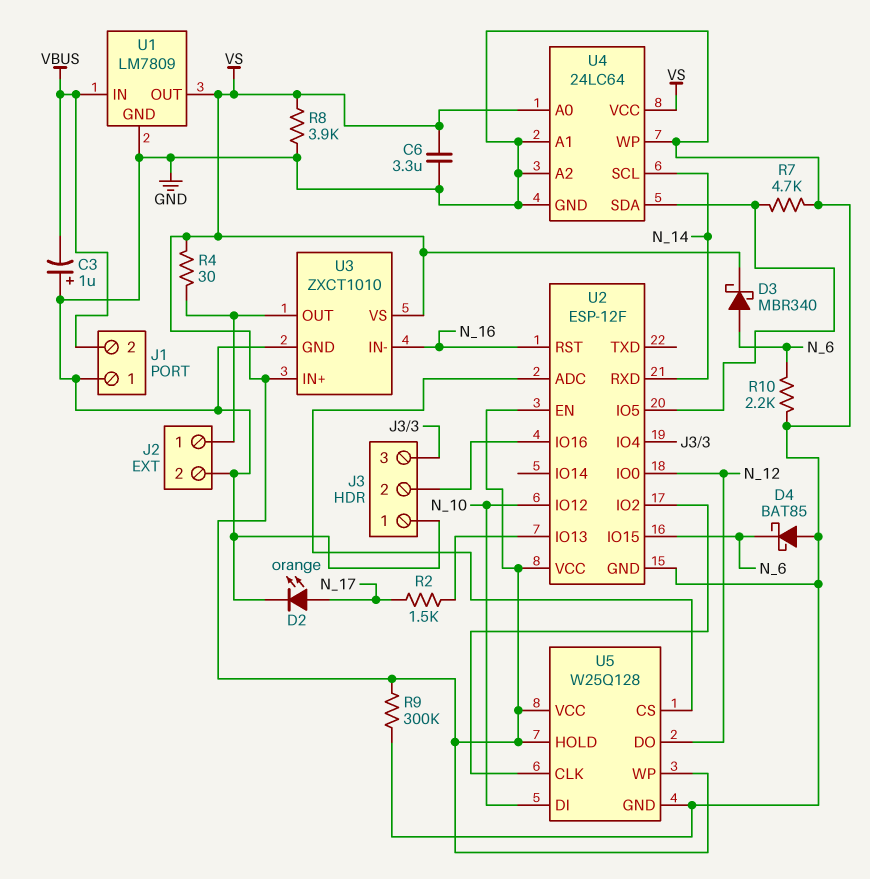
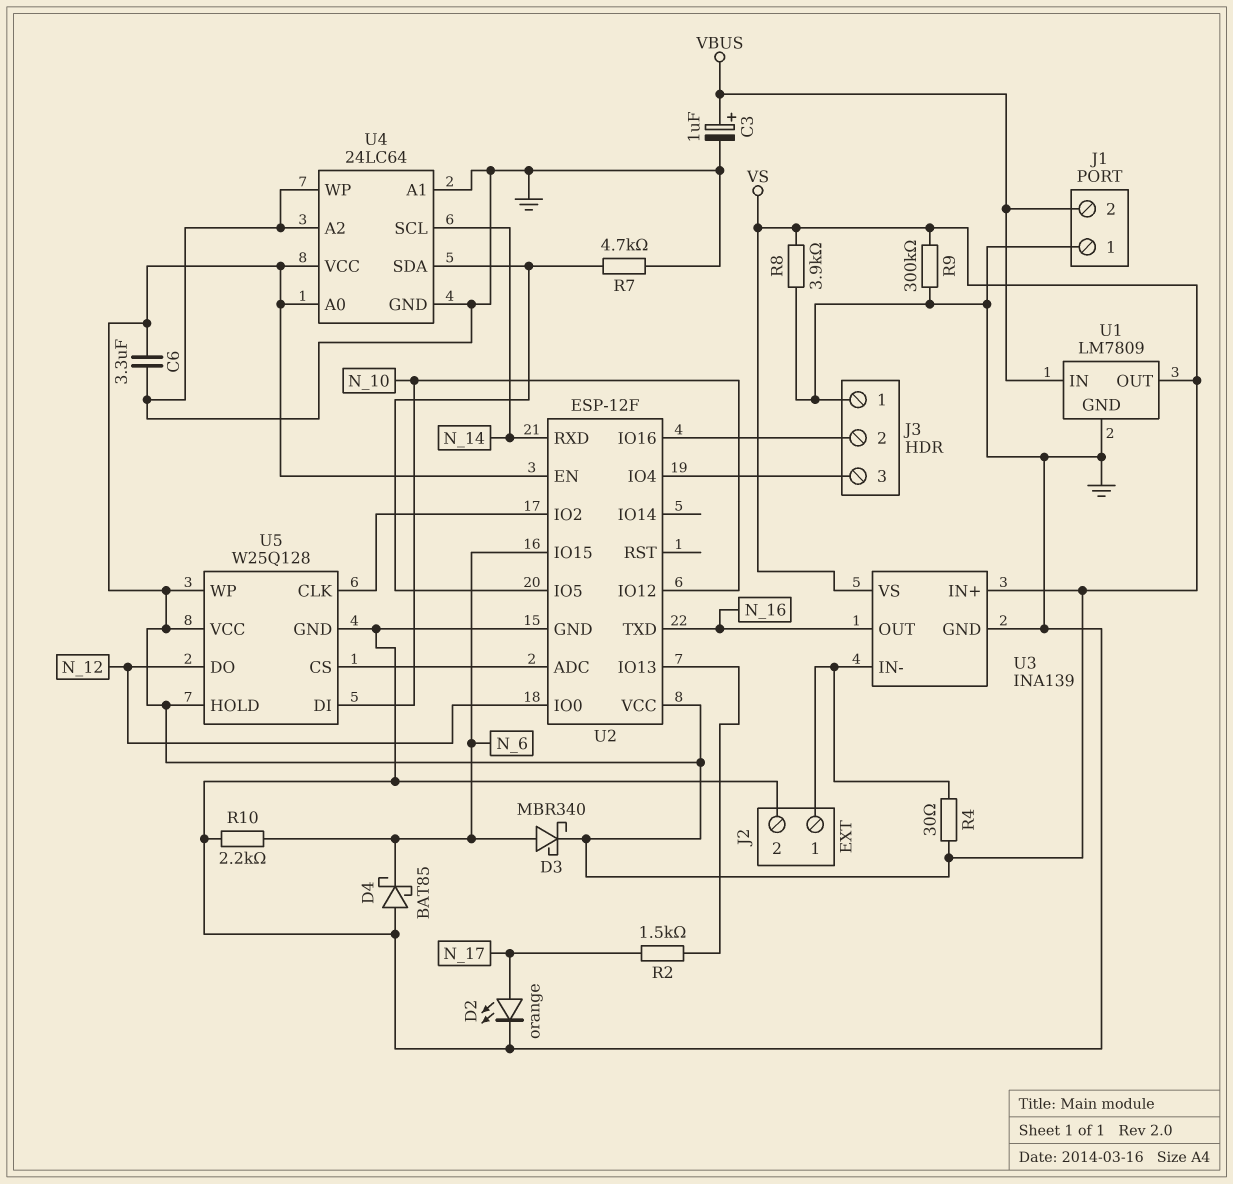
C3: 1uF (plus GND, minus VBUS) -> 1uF (plus VBUS, minus GND)
U2 pin RST: N_16 -> none
U2 pin TXD: none -> N_16
U3: ZXCT1010 -> INA139
U3 pin IN-: N_16 -> J2/1
U3 pin OUT: J2/1 -> N_16

